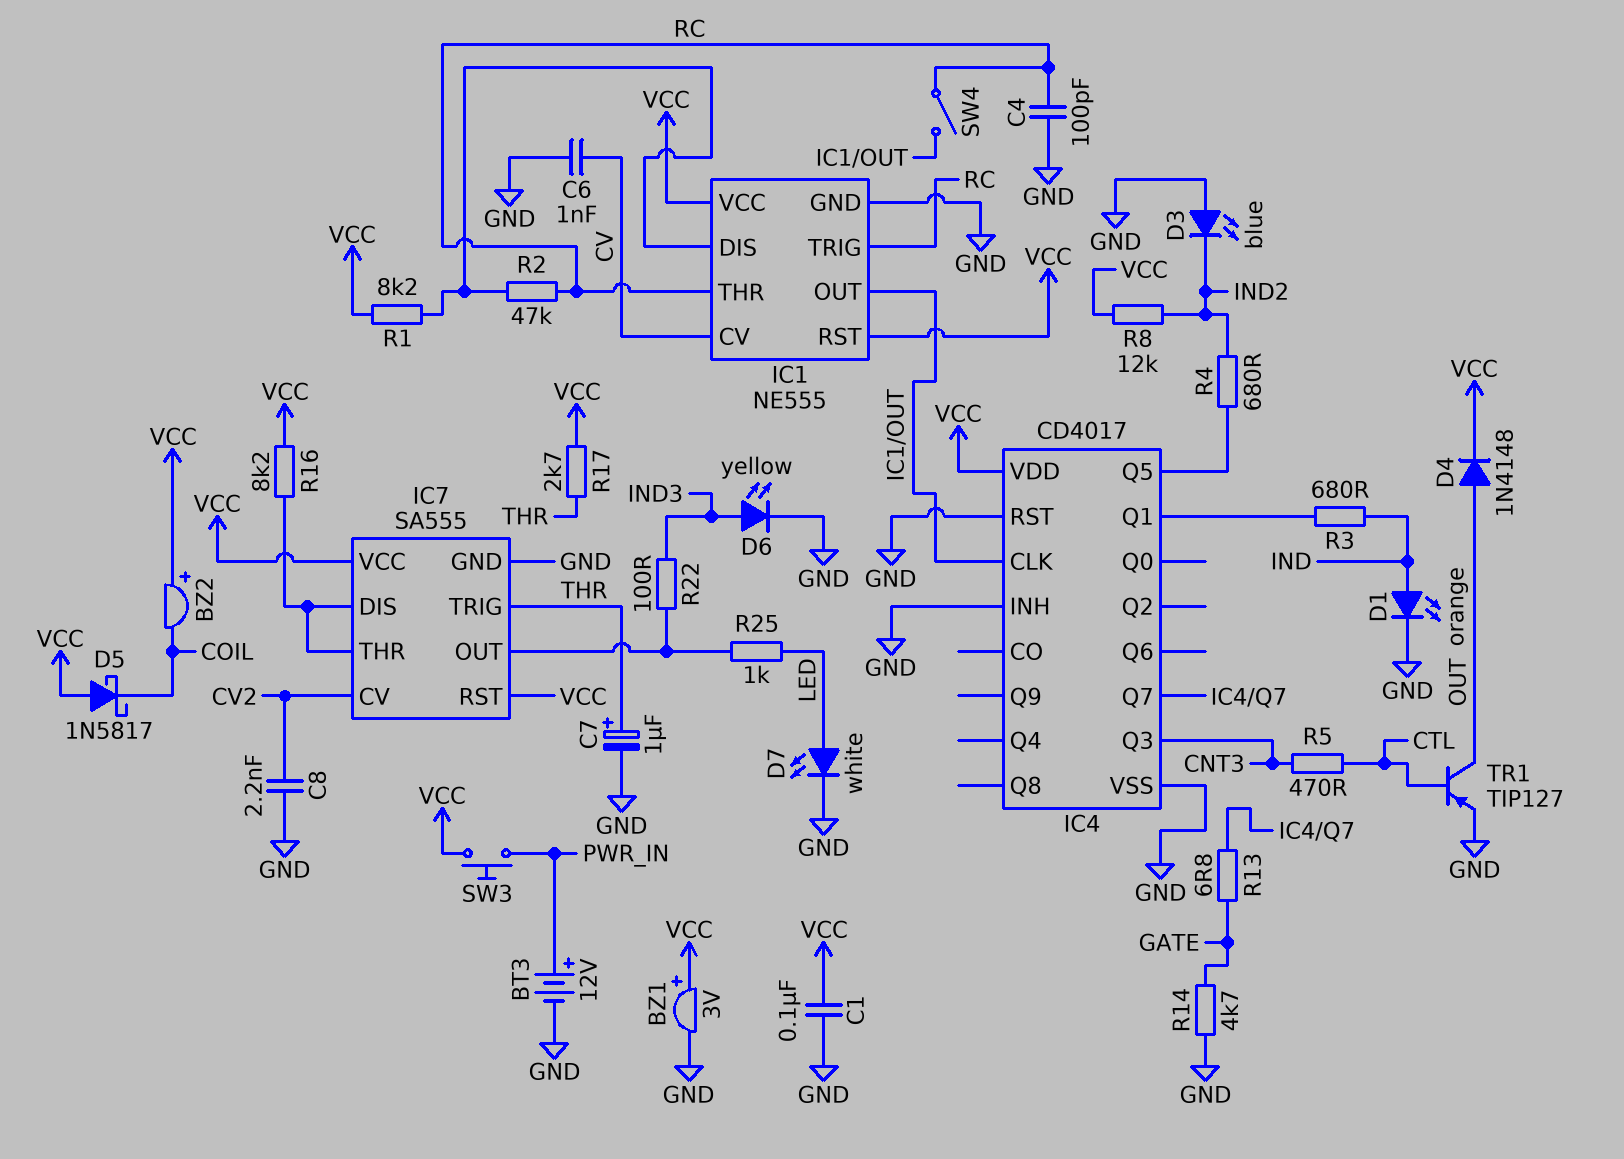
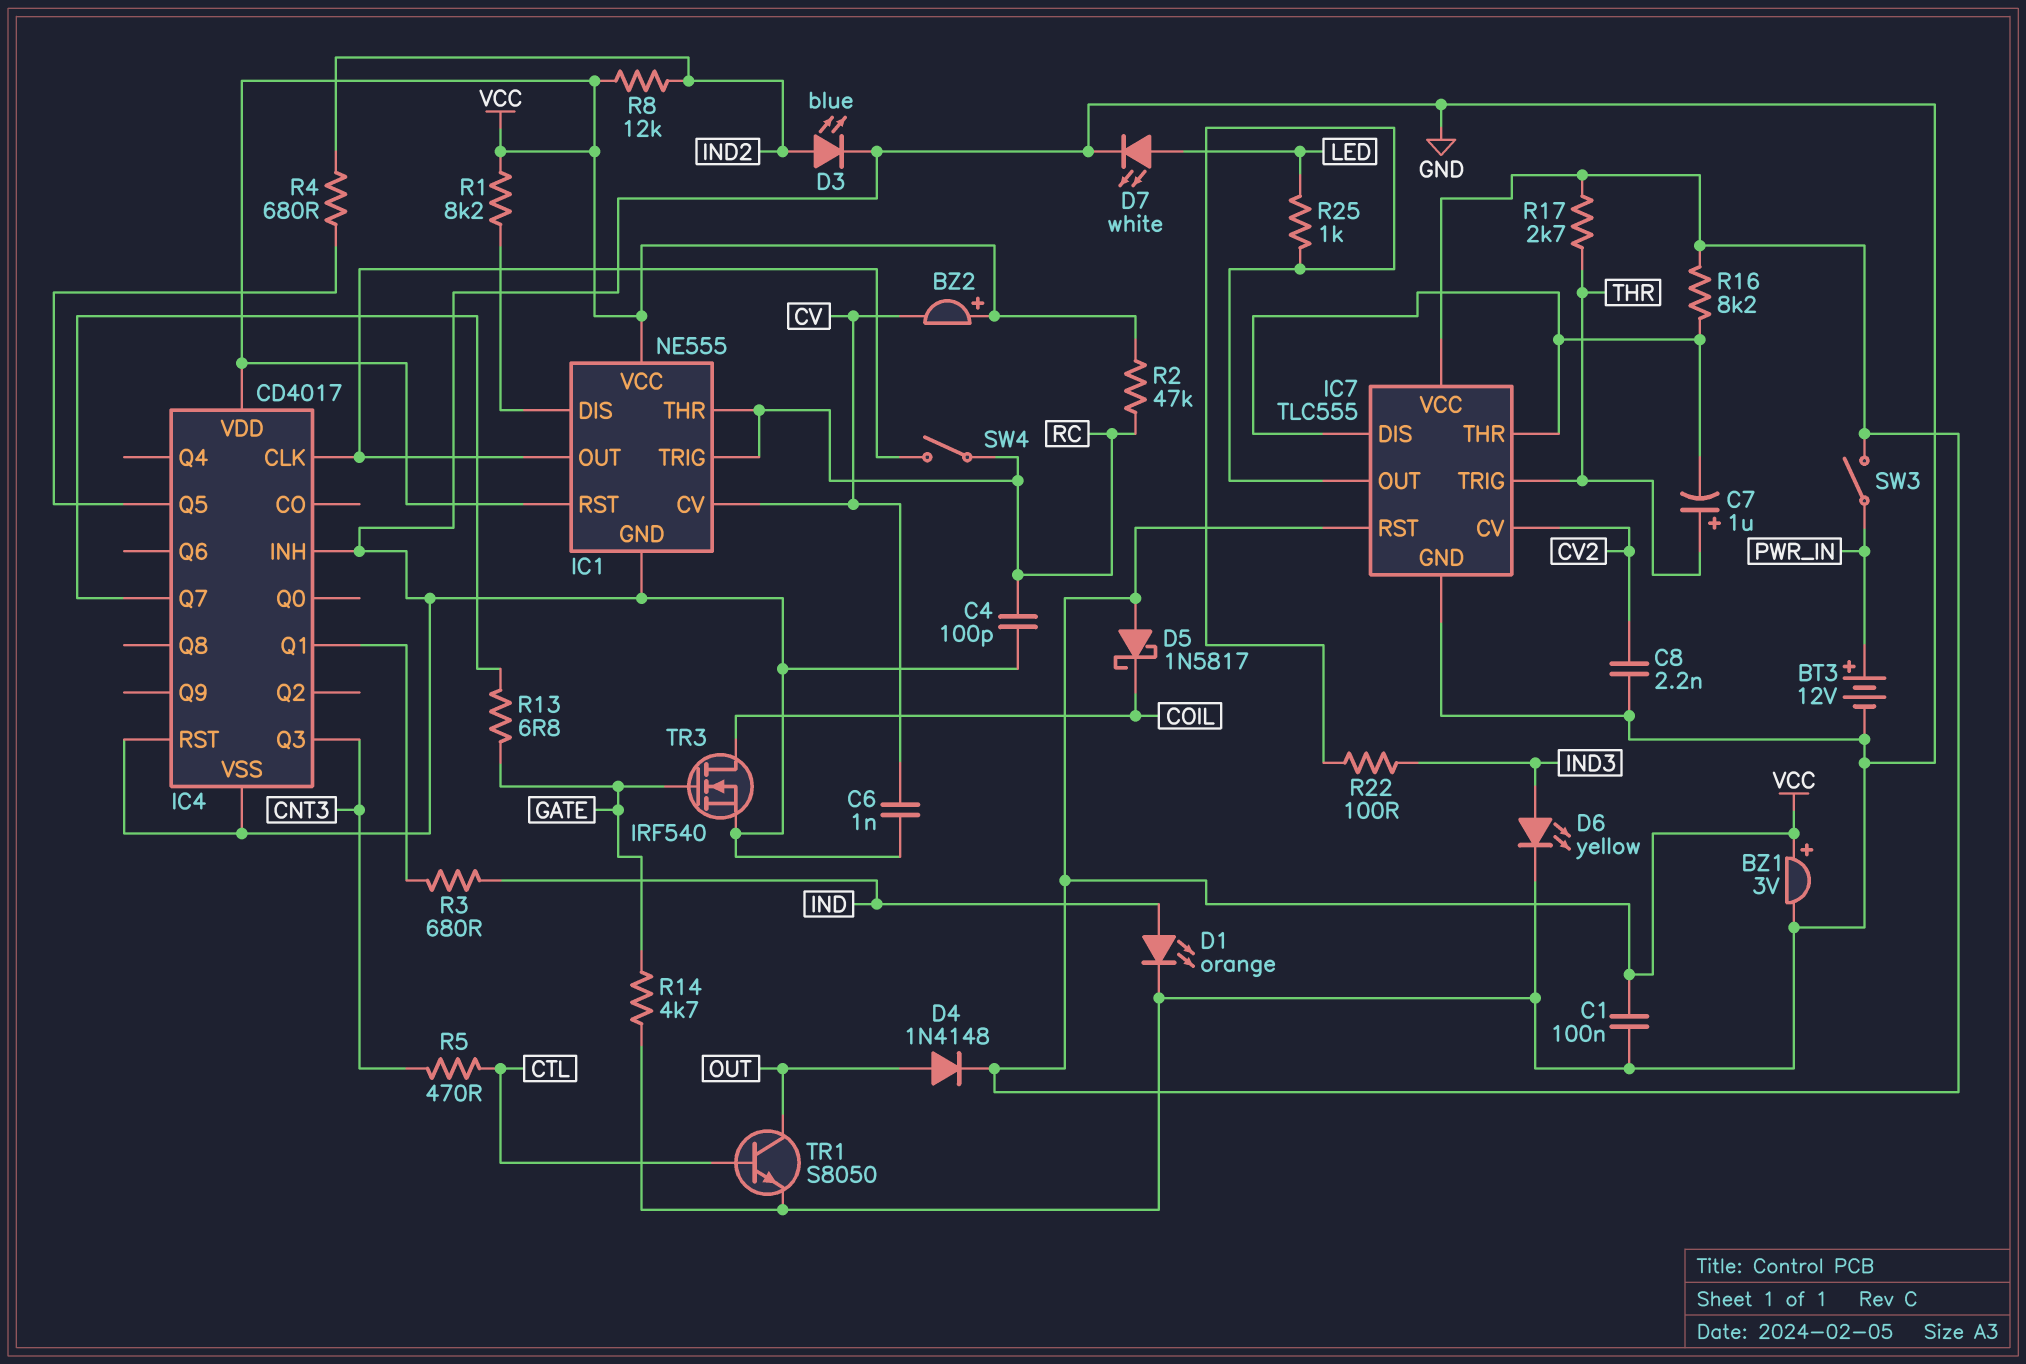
BZ2: buzzer (plus VCC, minus COIL) -> buzzer (plus VCC, minus CV)
C7: 1uF (plus THR, minus GND) -> 1uF (plus THR, minus IC7/DIS)
D3: LED blue (A GND, K IND2) -> LED blue (A IND2, K GND)
IC7: SA555 -> TLC555
R2: 47k (IC1/DIS, RC) -> 47k (RC, VCC)
SW3: button (PWR_IN, VCC) -> switch (PWR_IN, VCC)
TR1: PNP TIP127 (B CTL, C OUT, E GND) -> NPN S8050 (B CTL, C OUT, E GND)
TR3: none -> NMOS IRF540 (G GATE, D COIL, S GND)

